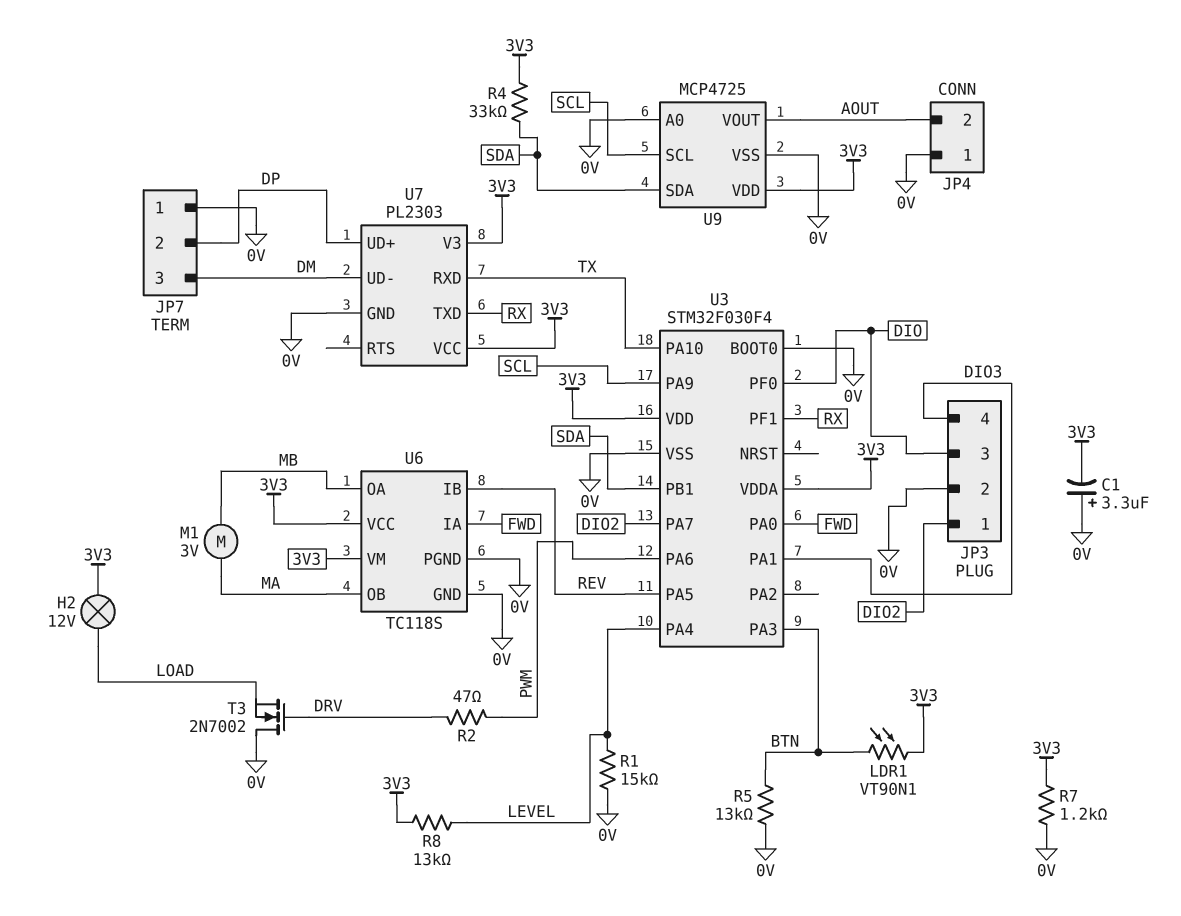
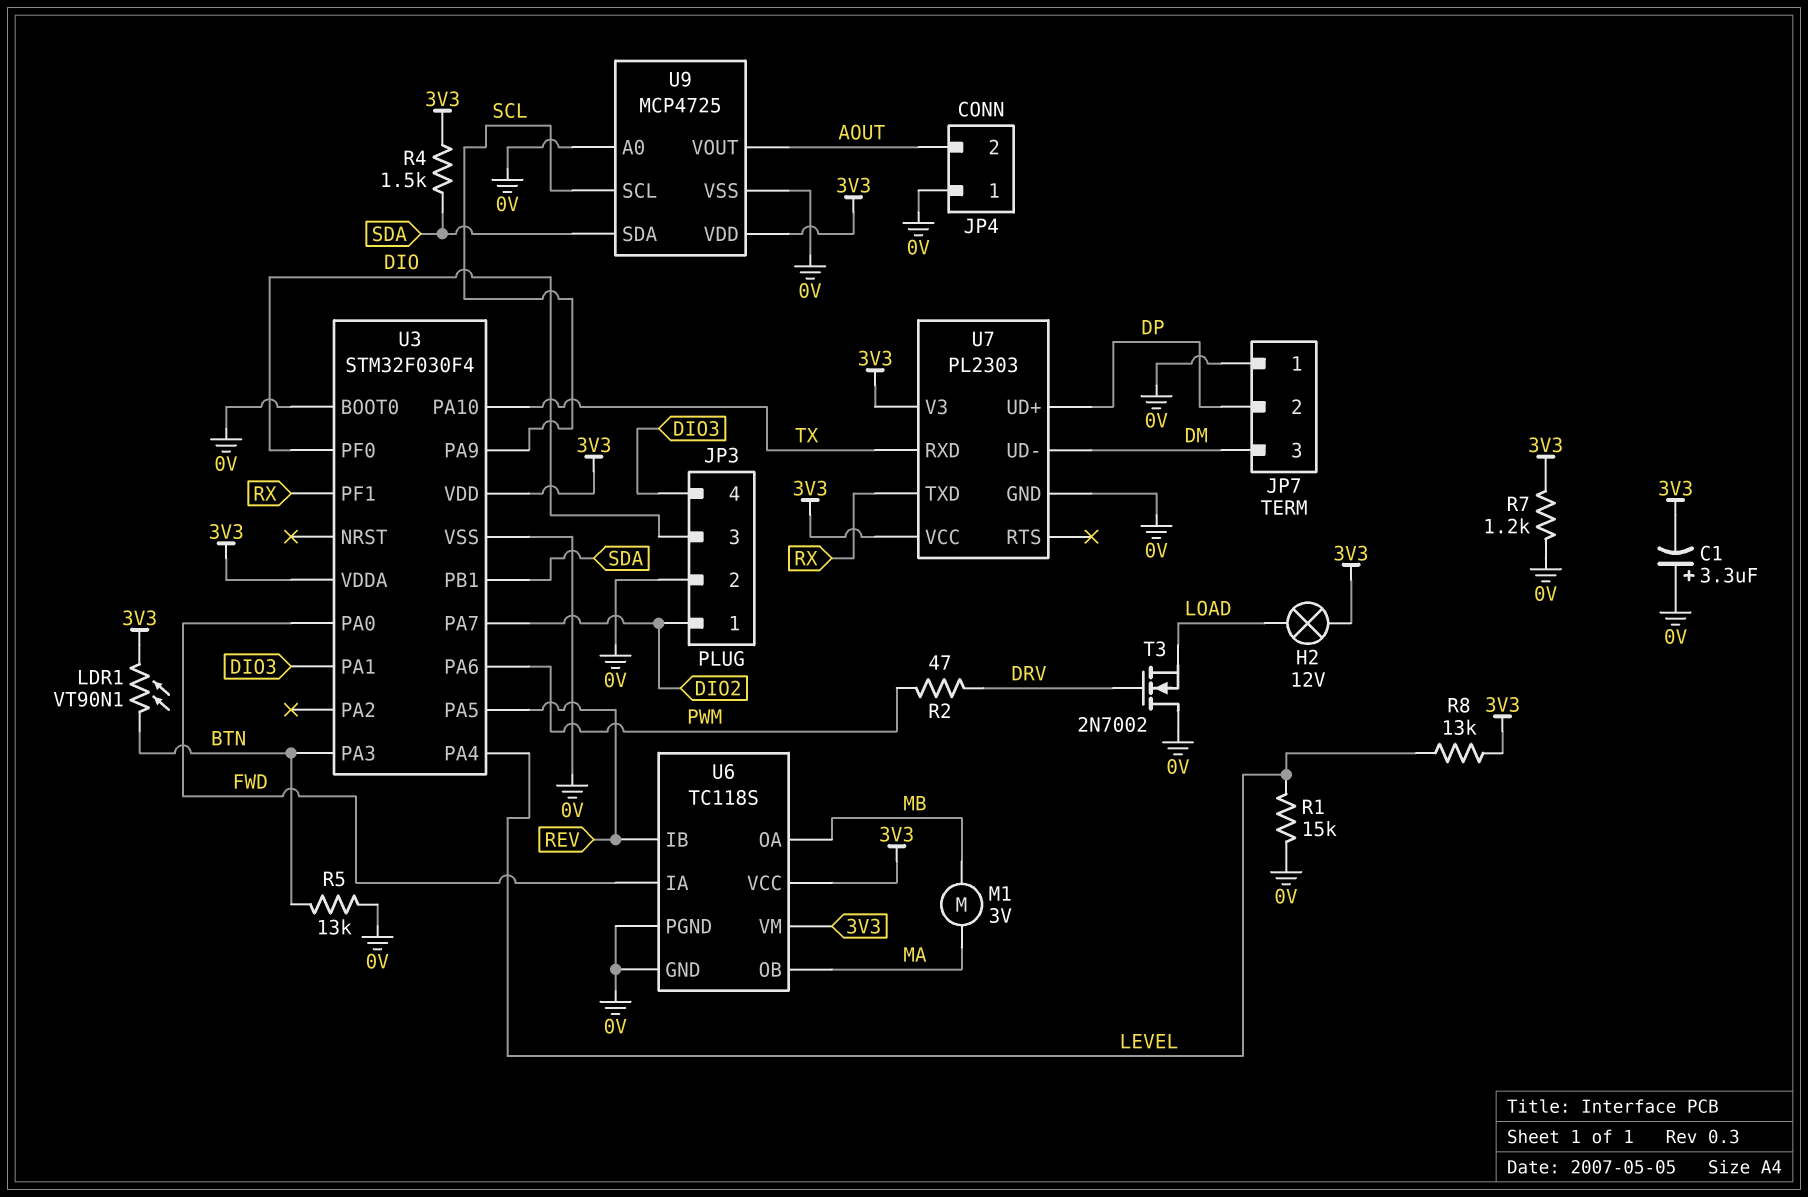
R4: 33k (3V3, SDA) -> 1.5k (3V3, SDA)

